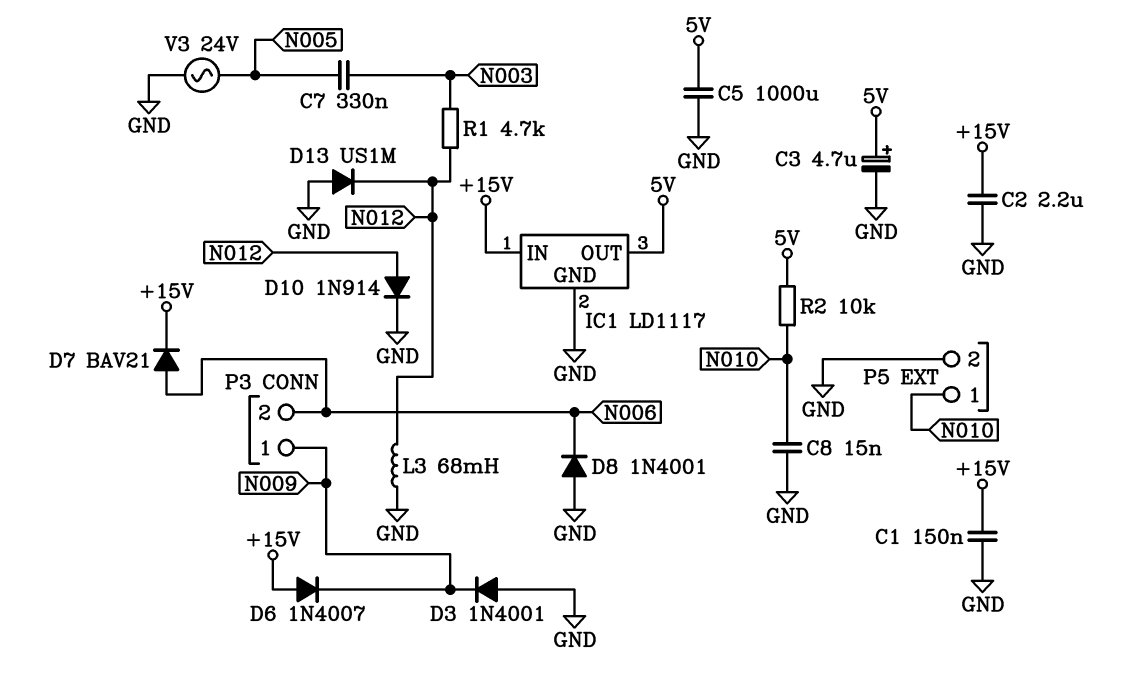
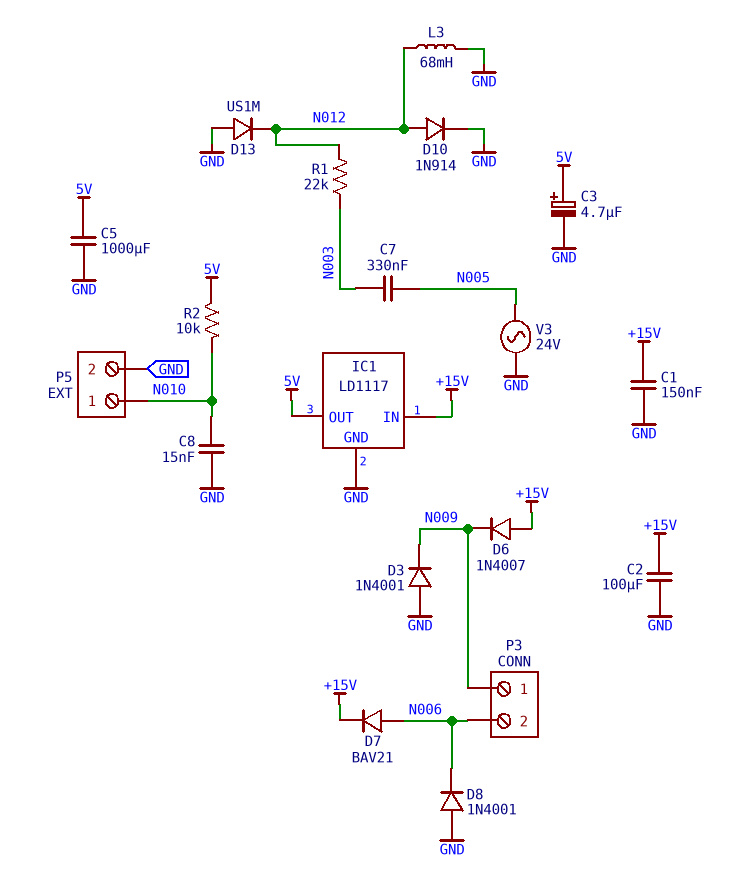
C2: 2.2uF (+15V, GND) -> 100uF (+15V, GND)
R1: 4.7k (N003, N012) -> 22k (N003, N012)

